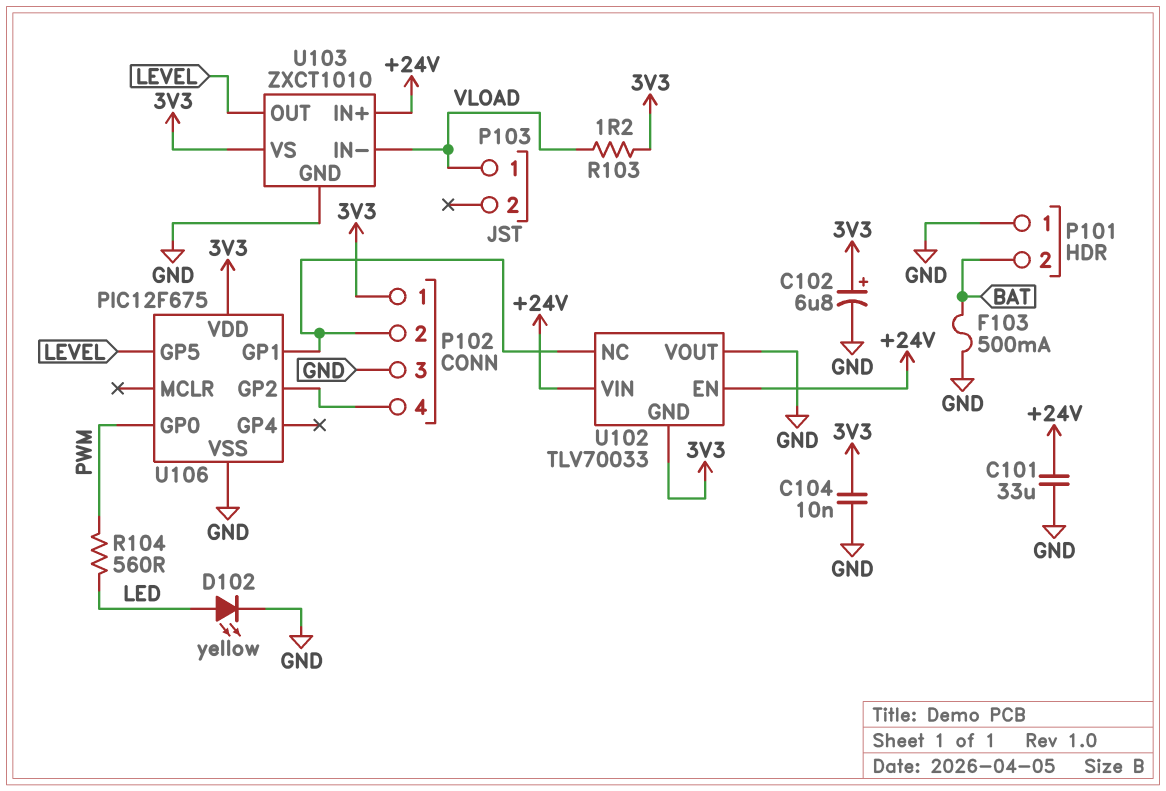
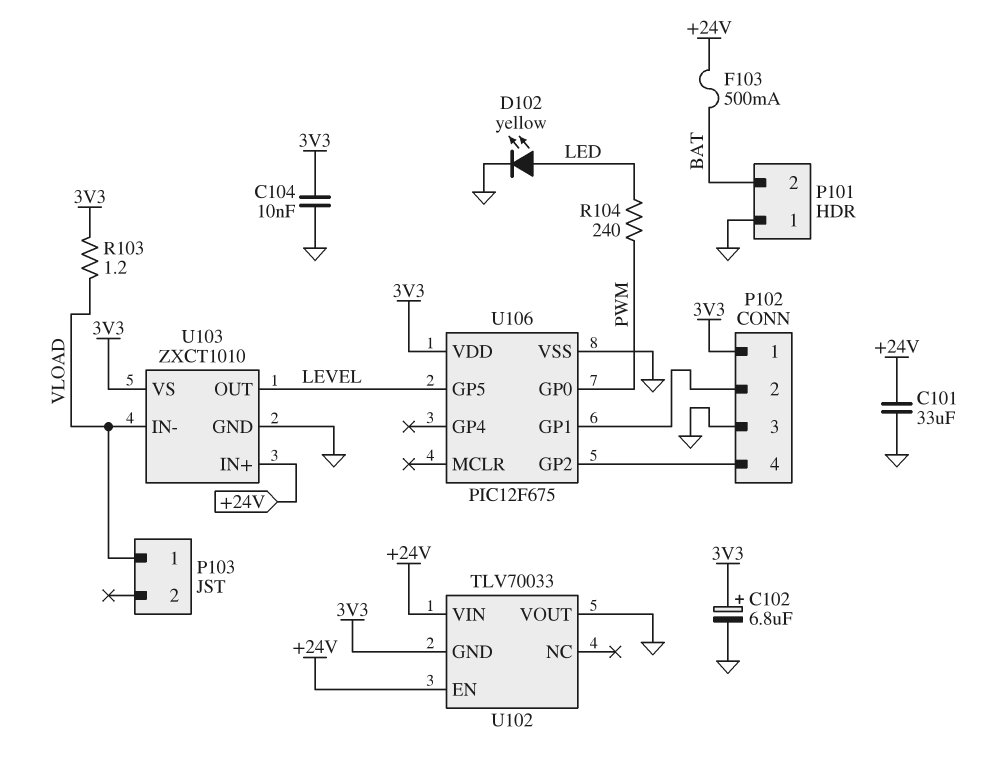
F103: 500mA (BAT, GND) -> 500mA (+24V, BAT)
R104: 560 (LED, PWM) -> 240 (LED, PWM)
U102 pin NC: P102/2 -> none

